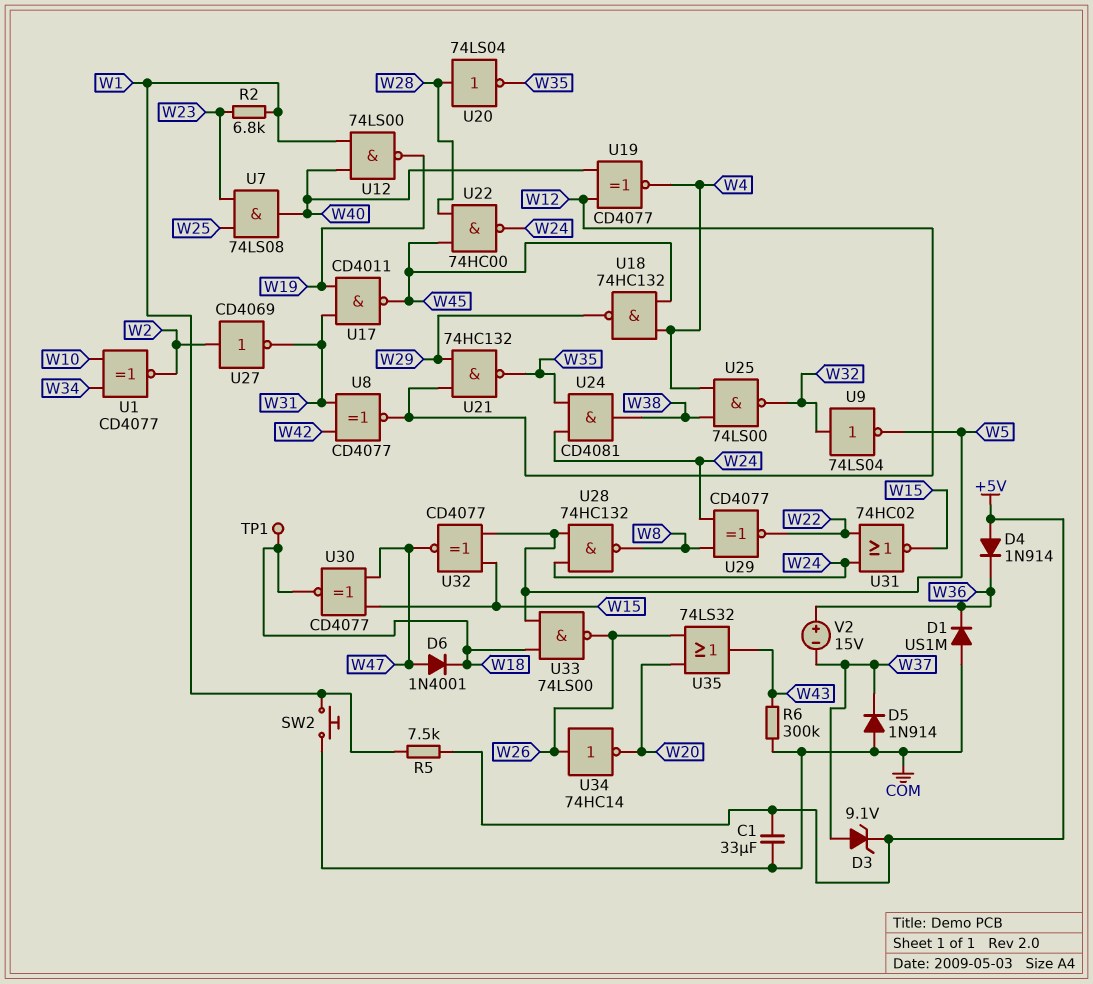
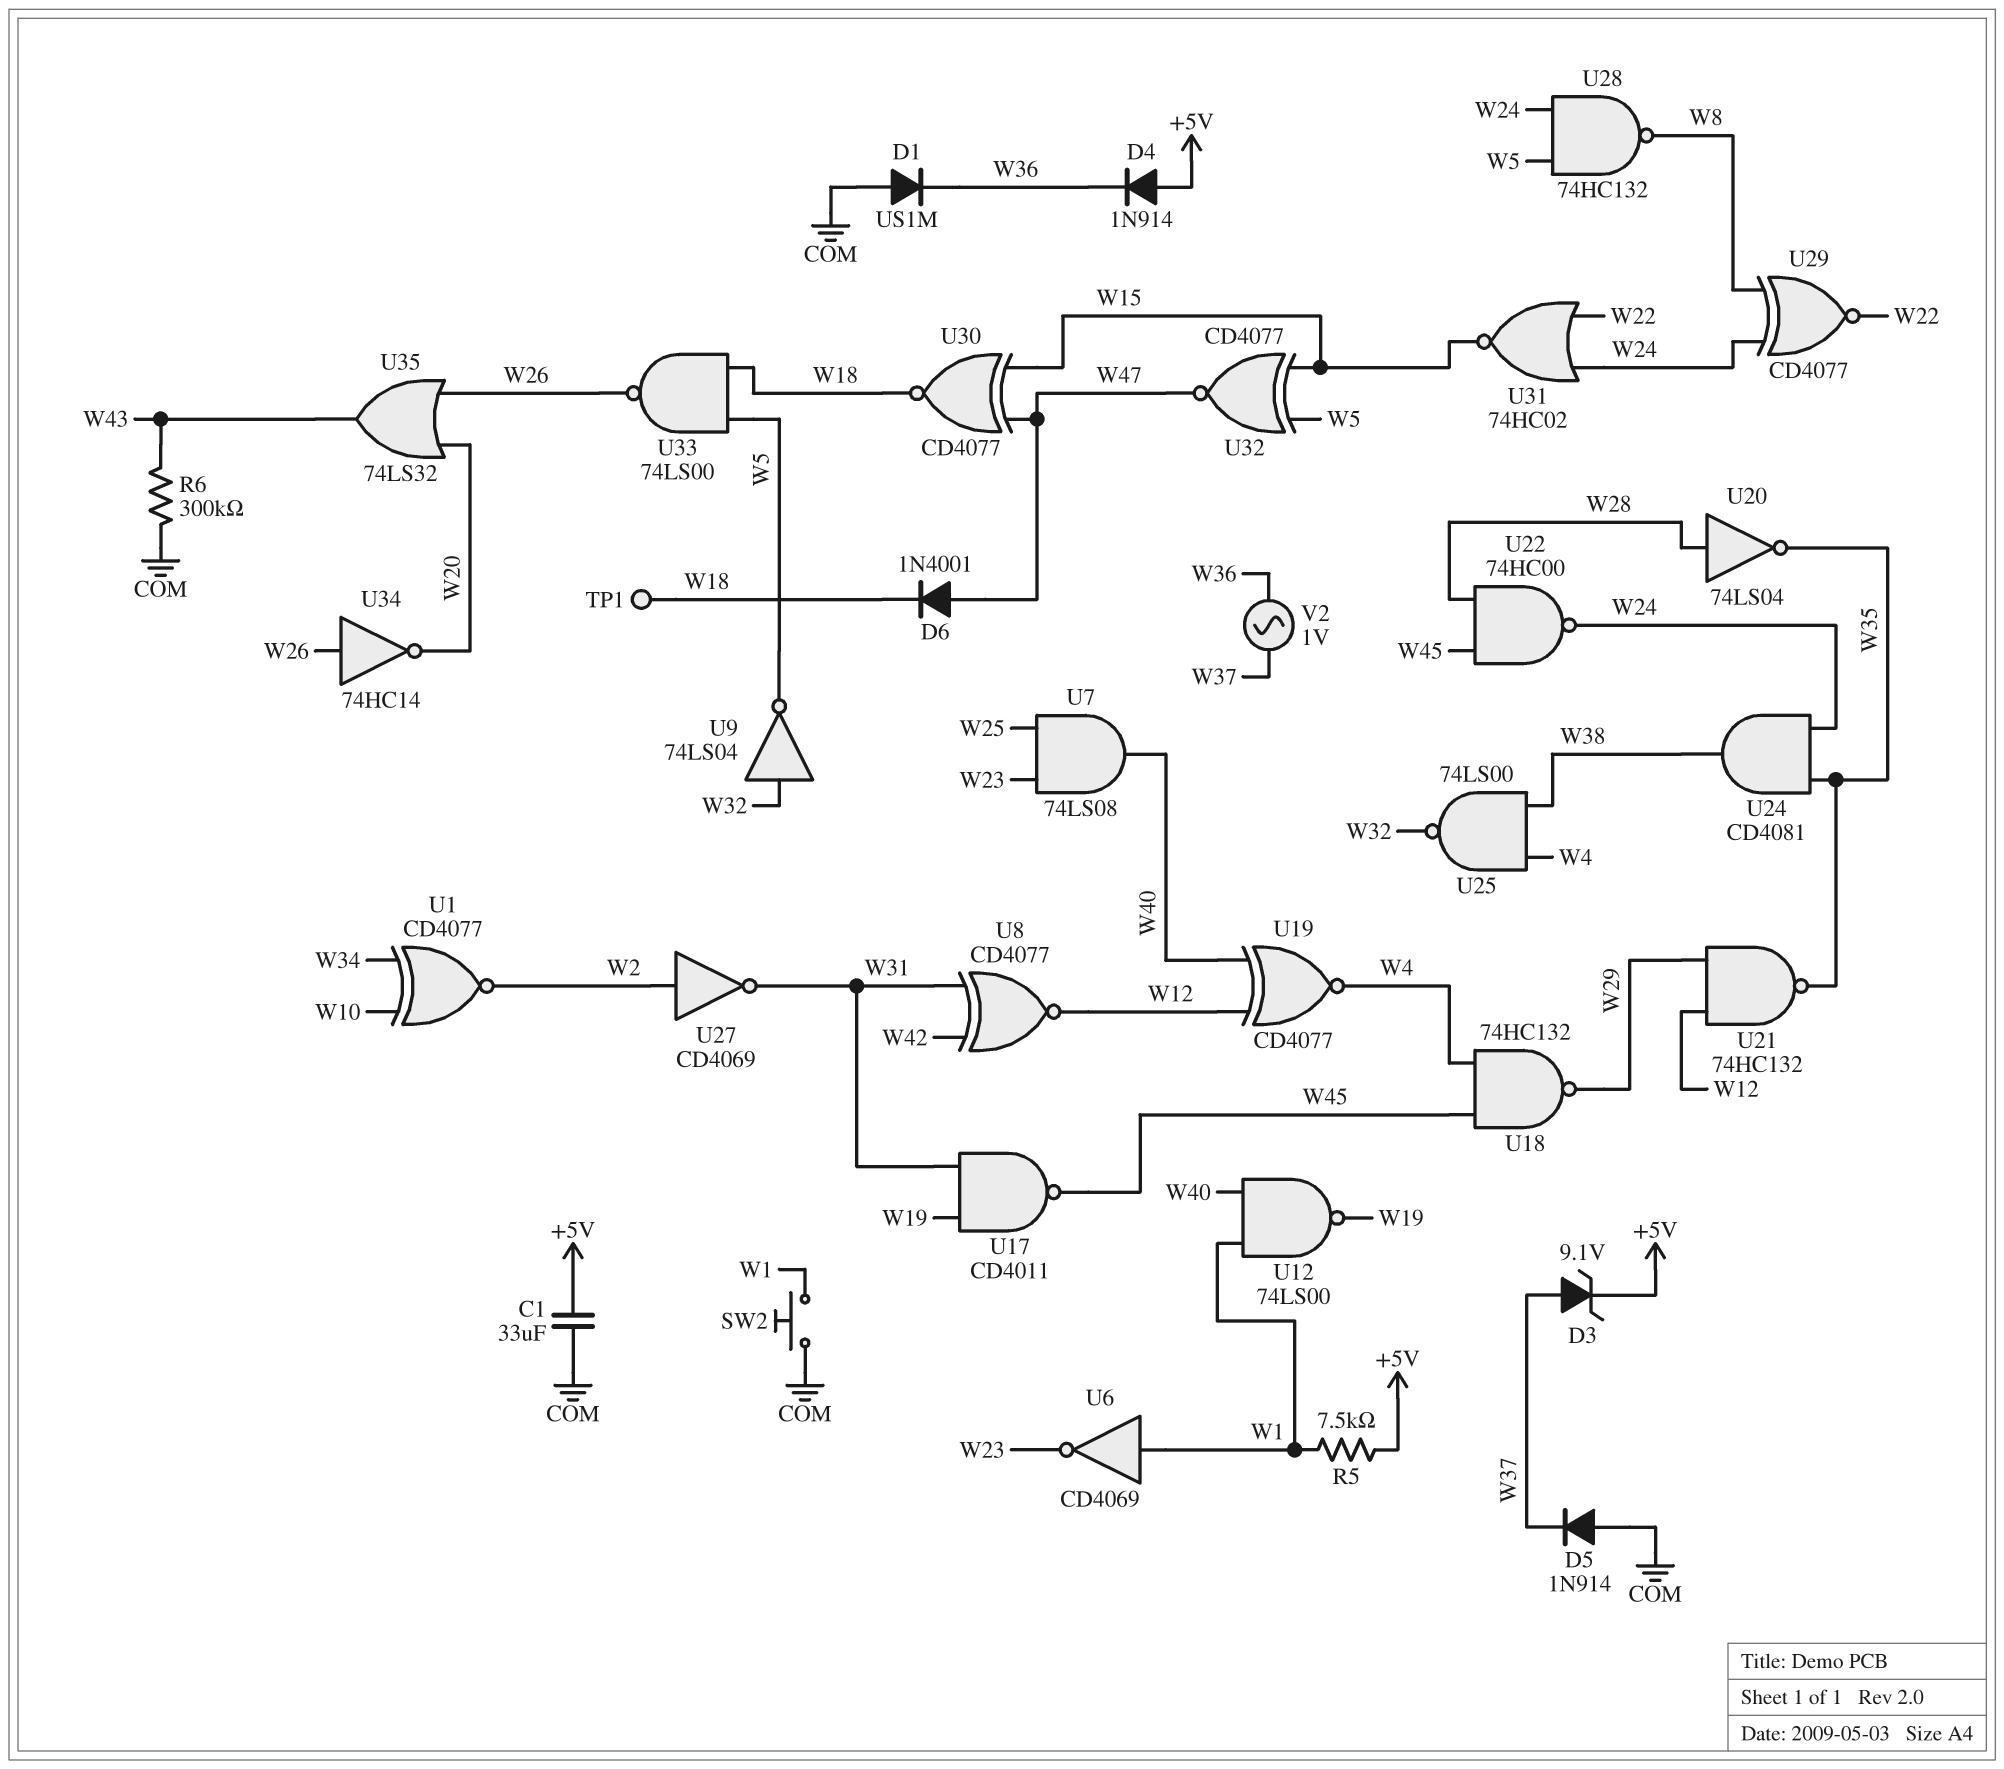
R2: 6.8k (W1, W23) -> none
U6: none -> NOT CD4069 (in W1, out W23)
V2: 15V (plus W36, minus W37) -> AC 1V (W36, W37)

